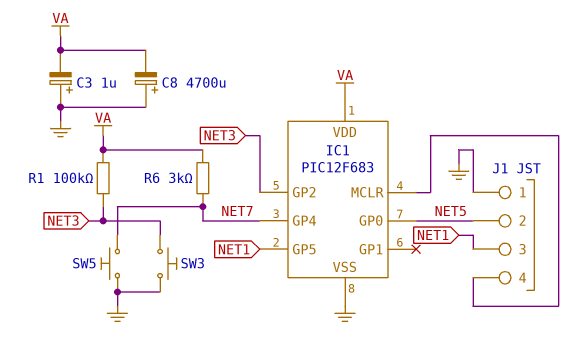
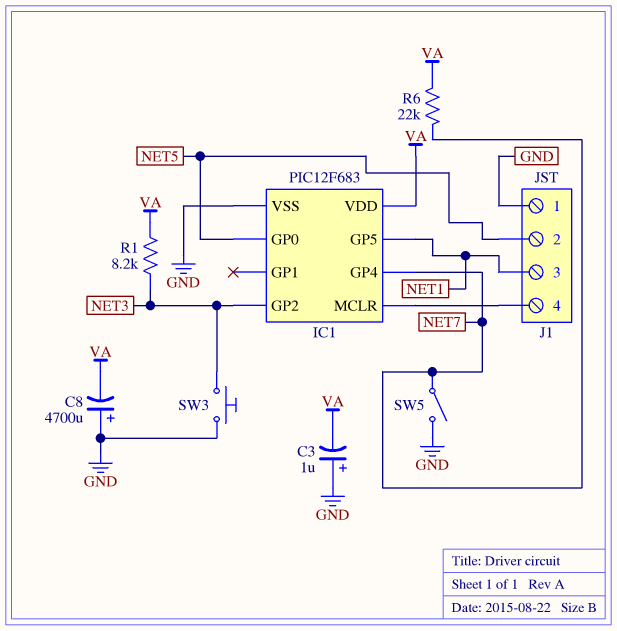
R1: 100k (NET3, VA) -> 8.2k (NET3, VA)
R6: 3k (NET7, VA) -> 22k (NET7, VA)
SW5: button (GND, NET7) -> switch (GND, NET7)

